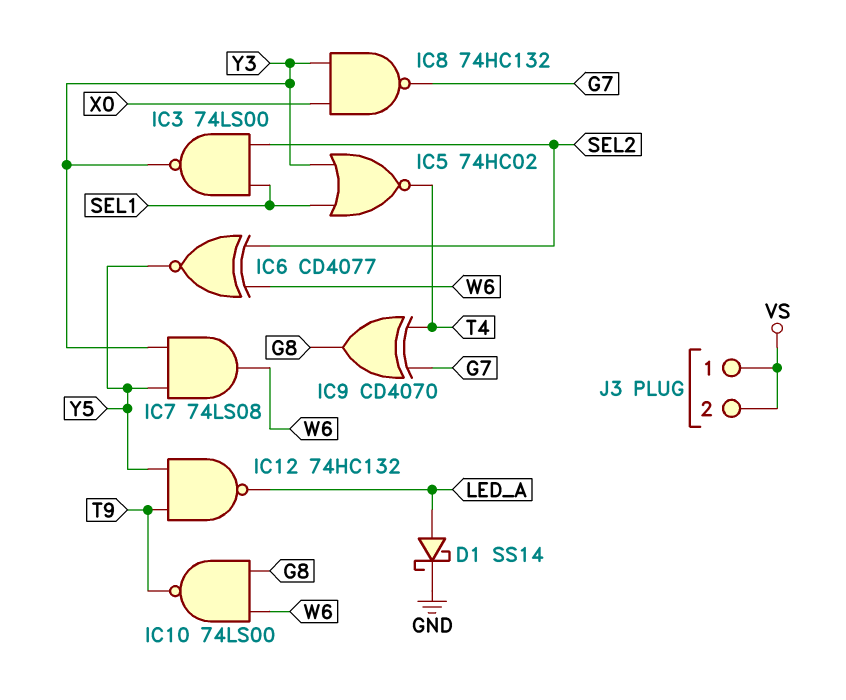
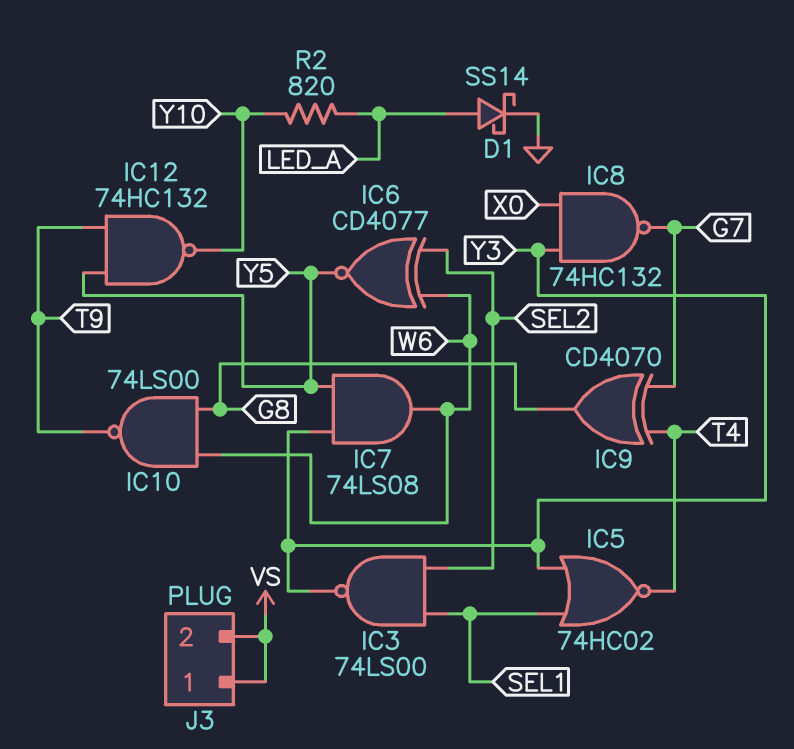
IC12: NAND 74HC132 (in T9, in Y5, out LED_A) -> NAND 74HC132 (in T9, in Y5, out Y10)
R2: none -> 820 (LED_A, Y10)

